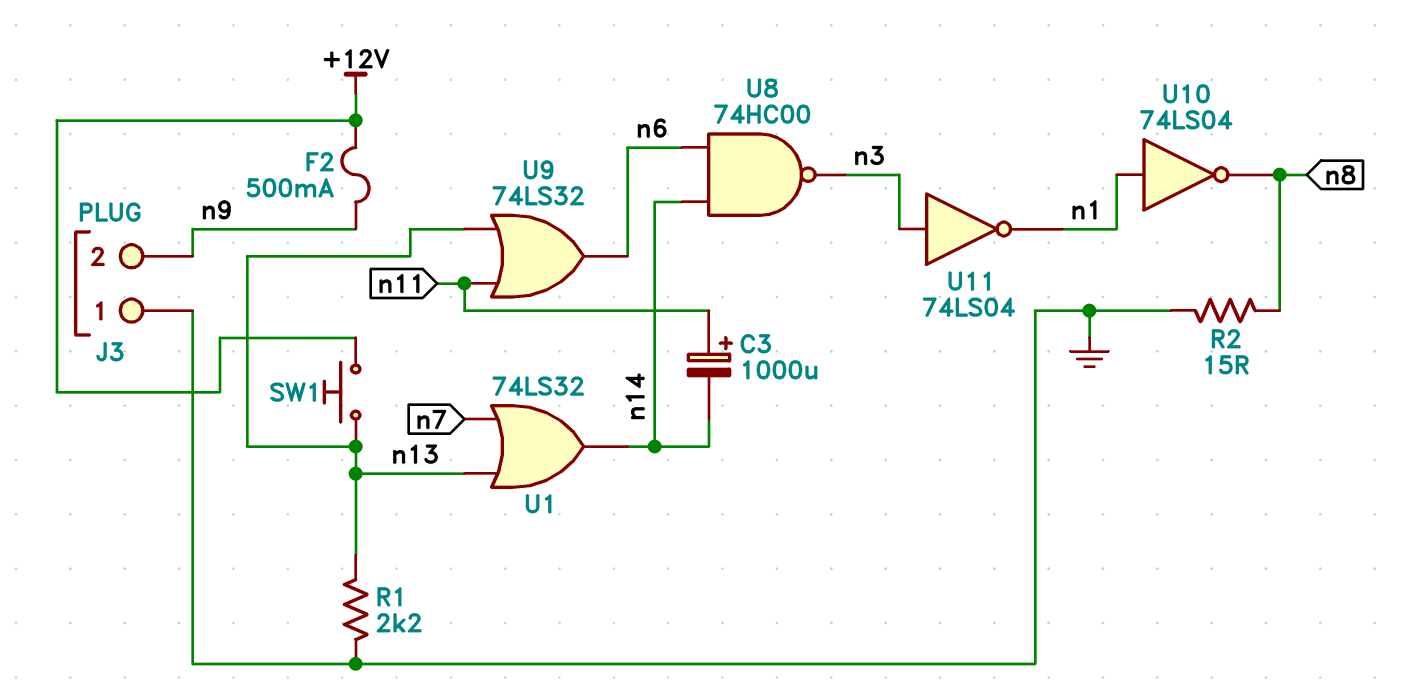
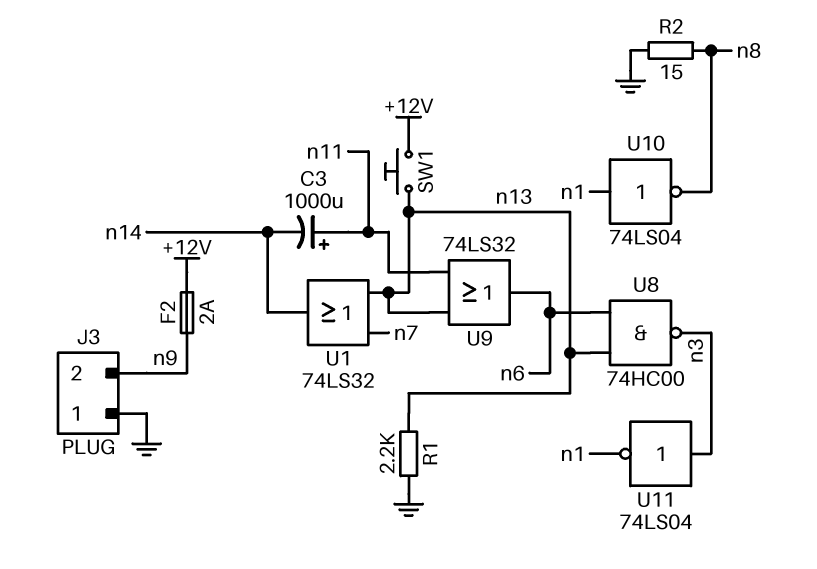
F2: 500mA (+12V, n9) -> 2A (+12V, n9)
U8: NAND 74HC00 (in n6, in n14, out n3) -> NAND 74HC00 (in n6, in n13, out n3)

